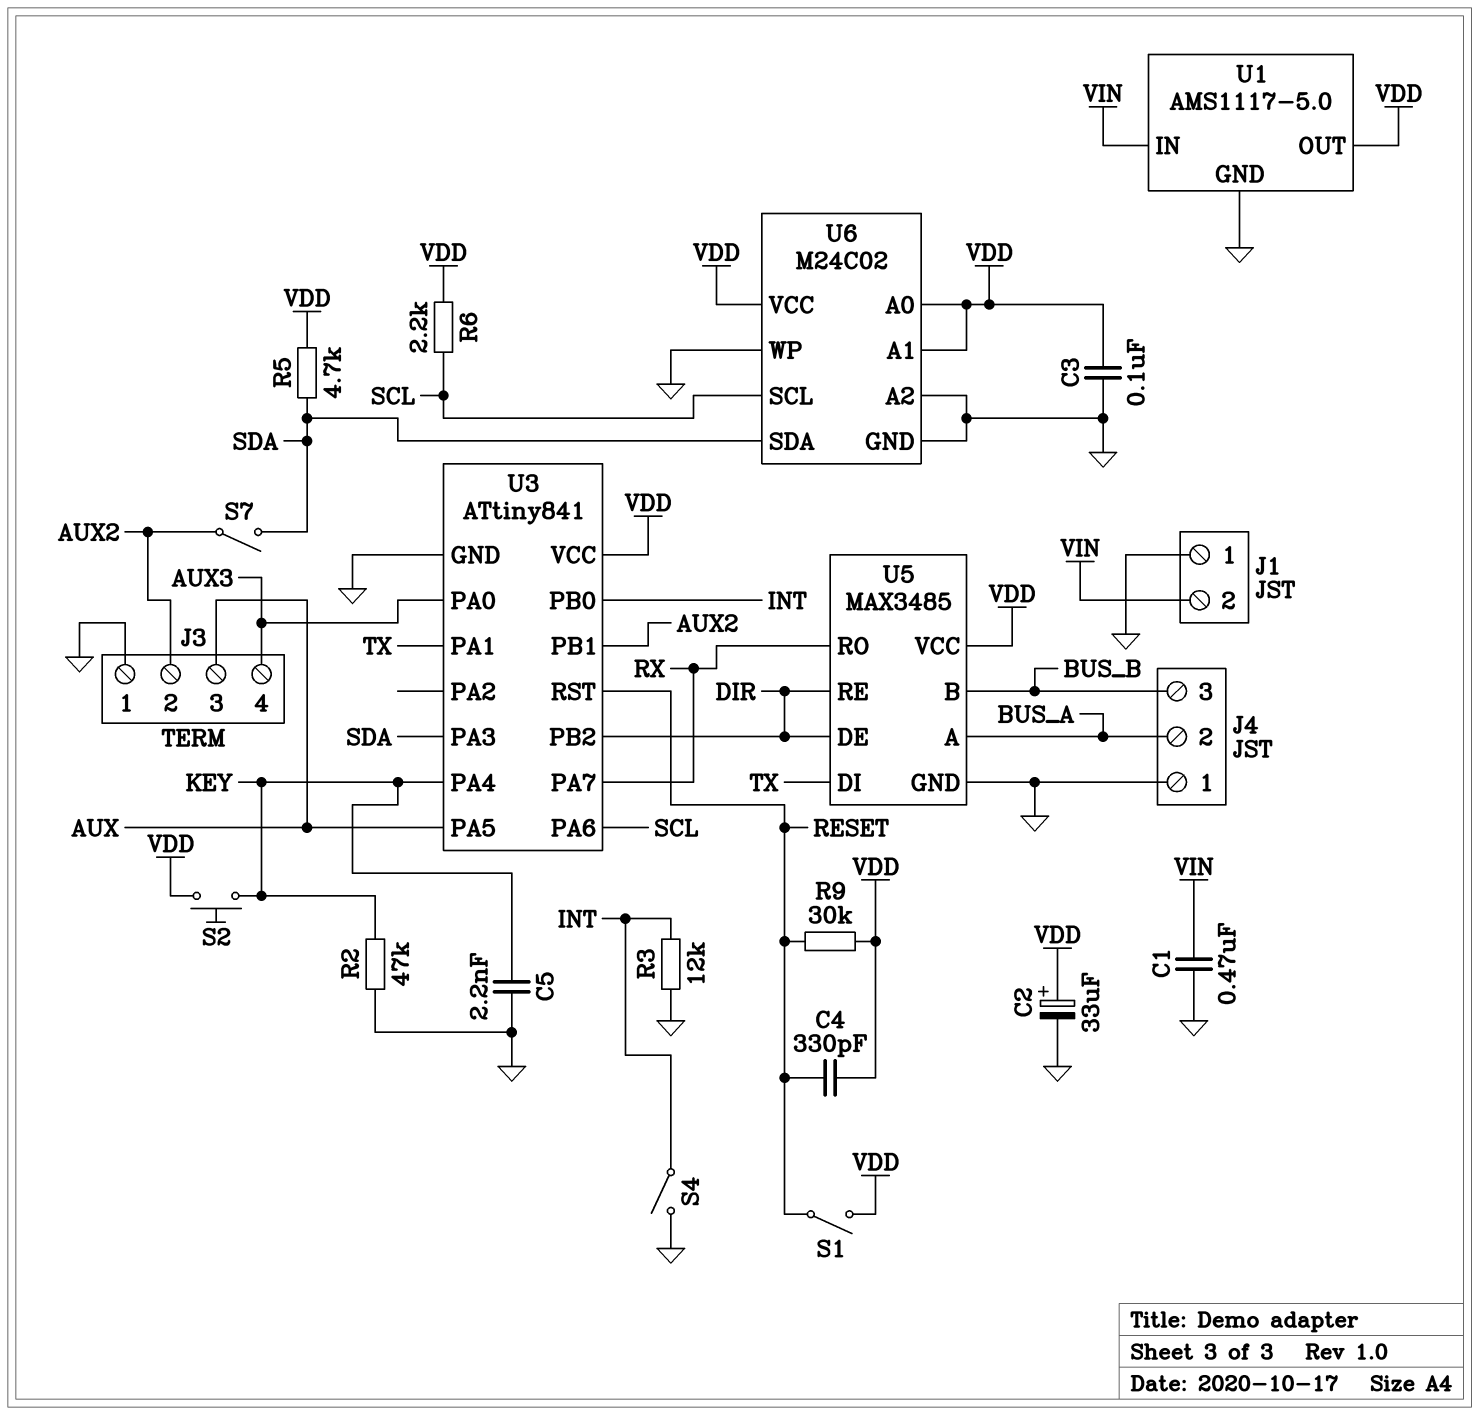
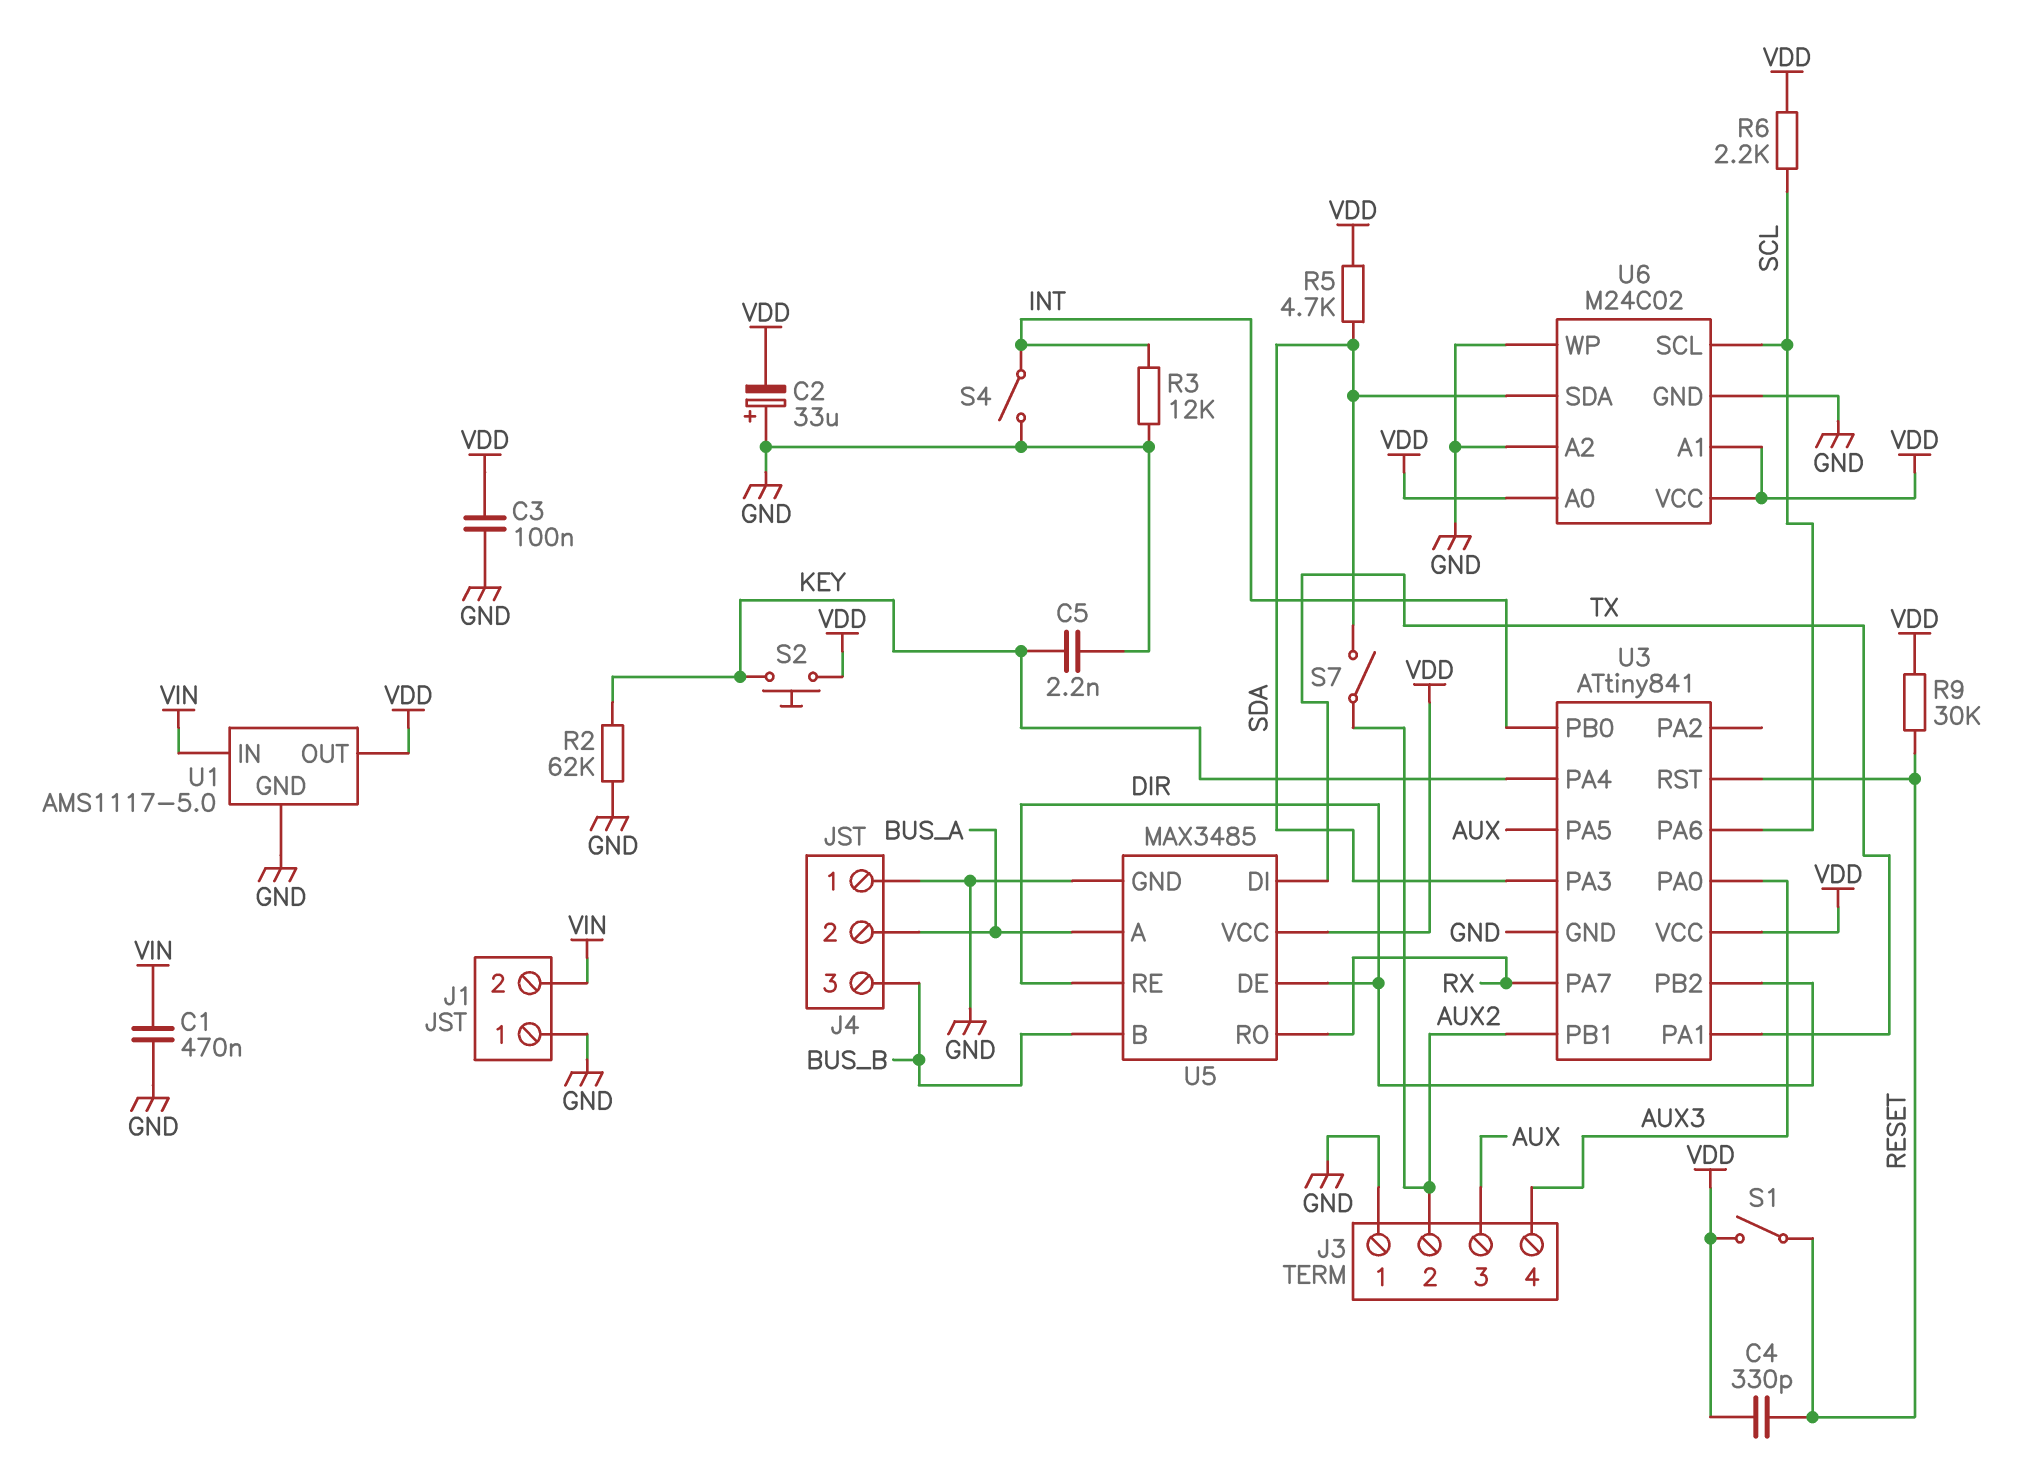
C2: 33uF (plus VDD, minus GND) -> 33uF (plus GND, minus VDD)
R2: 47k (GND, KEY) -> 62k (GND, KEY)

